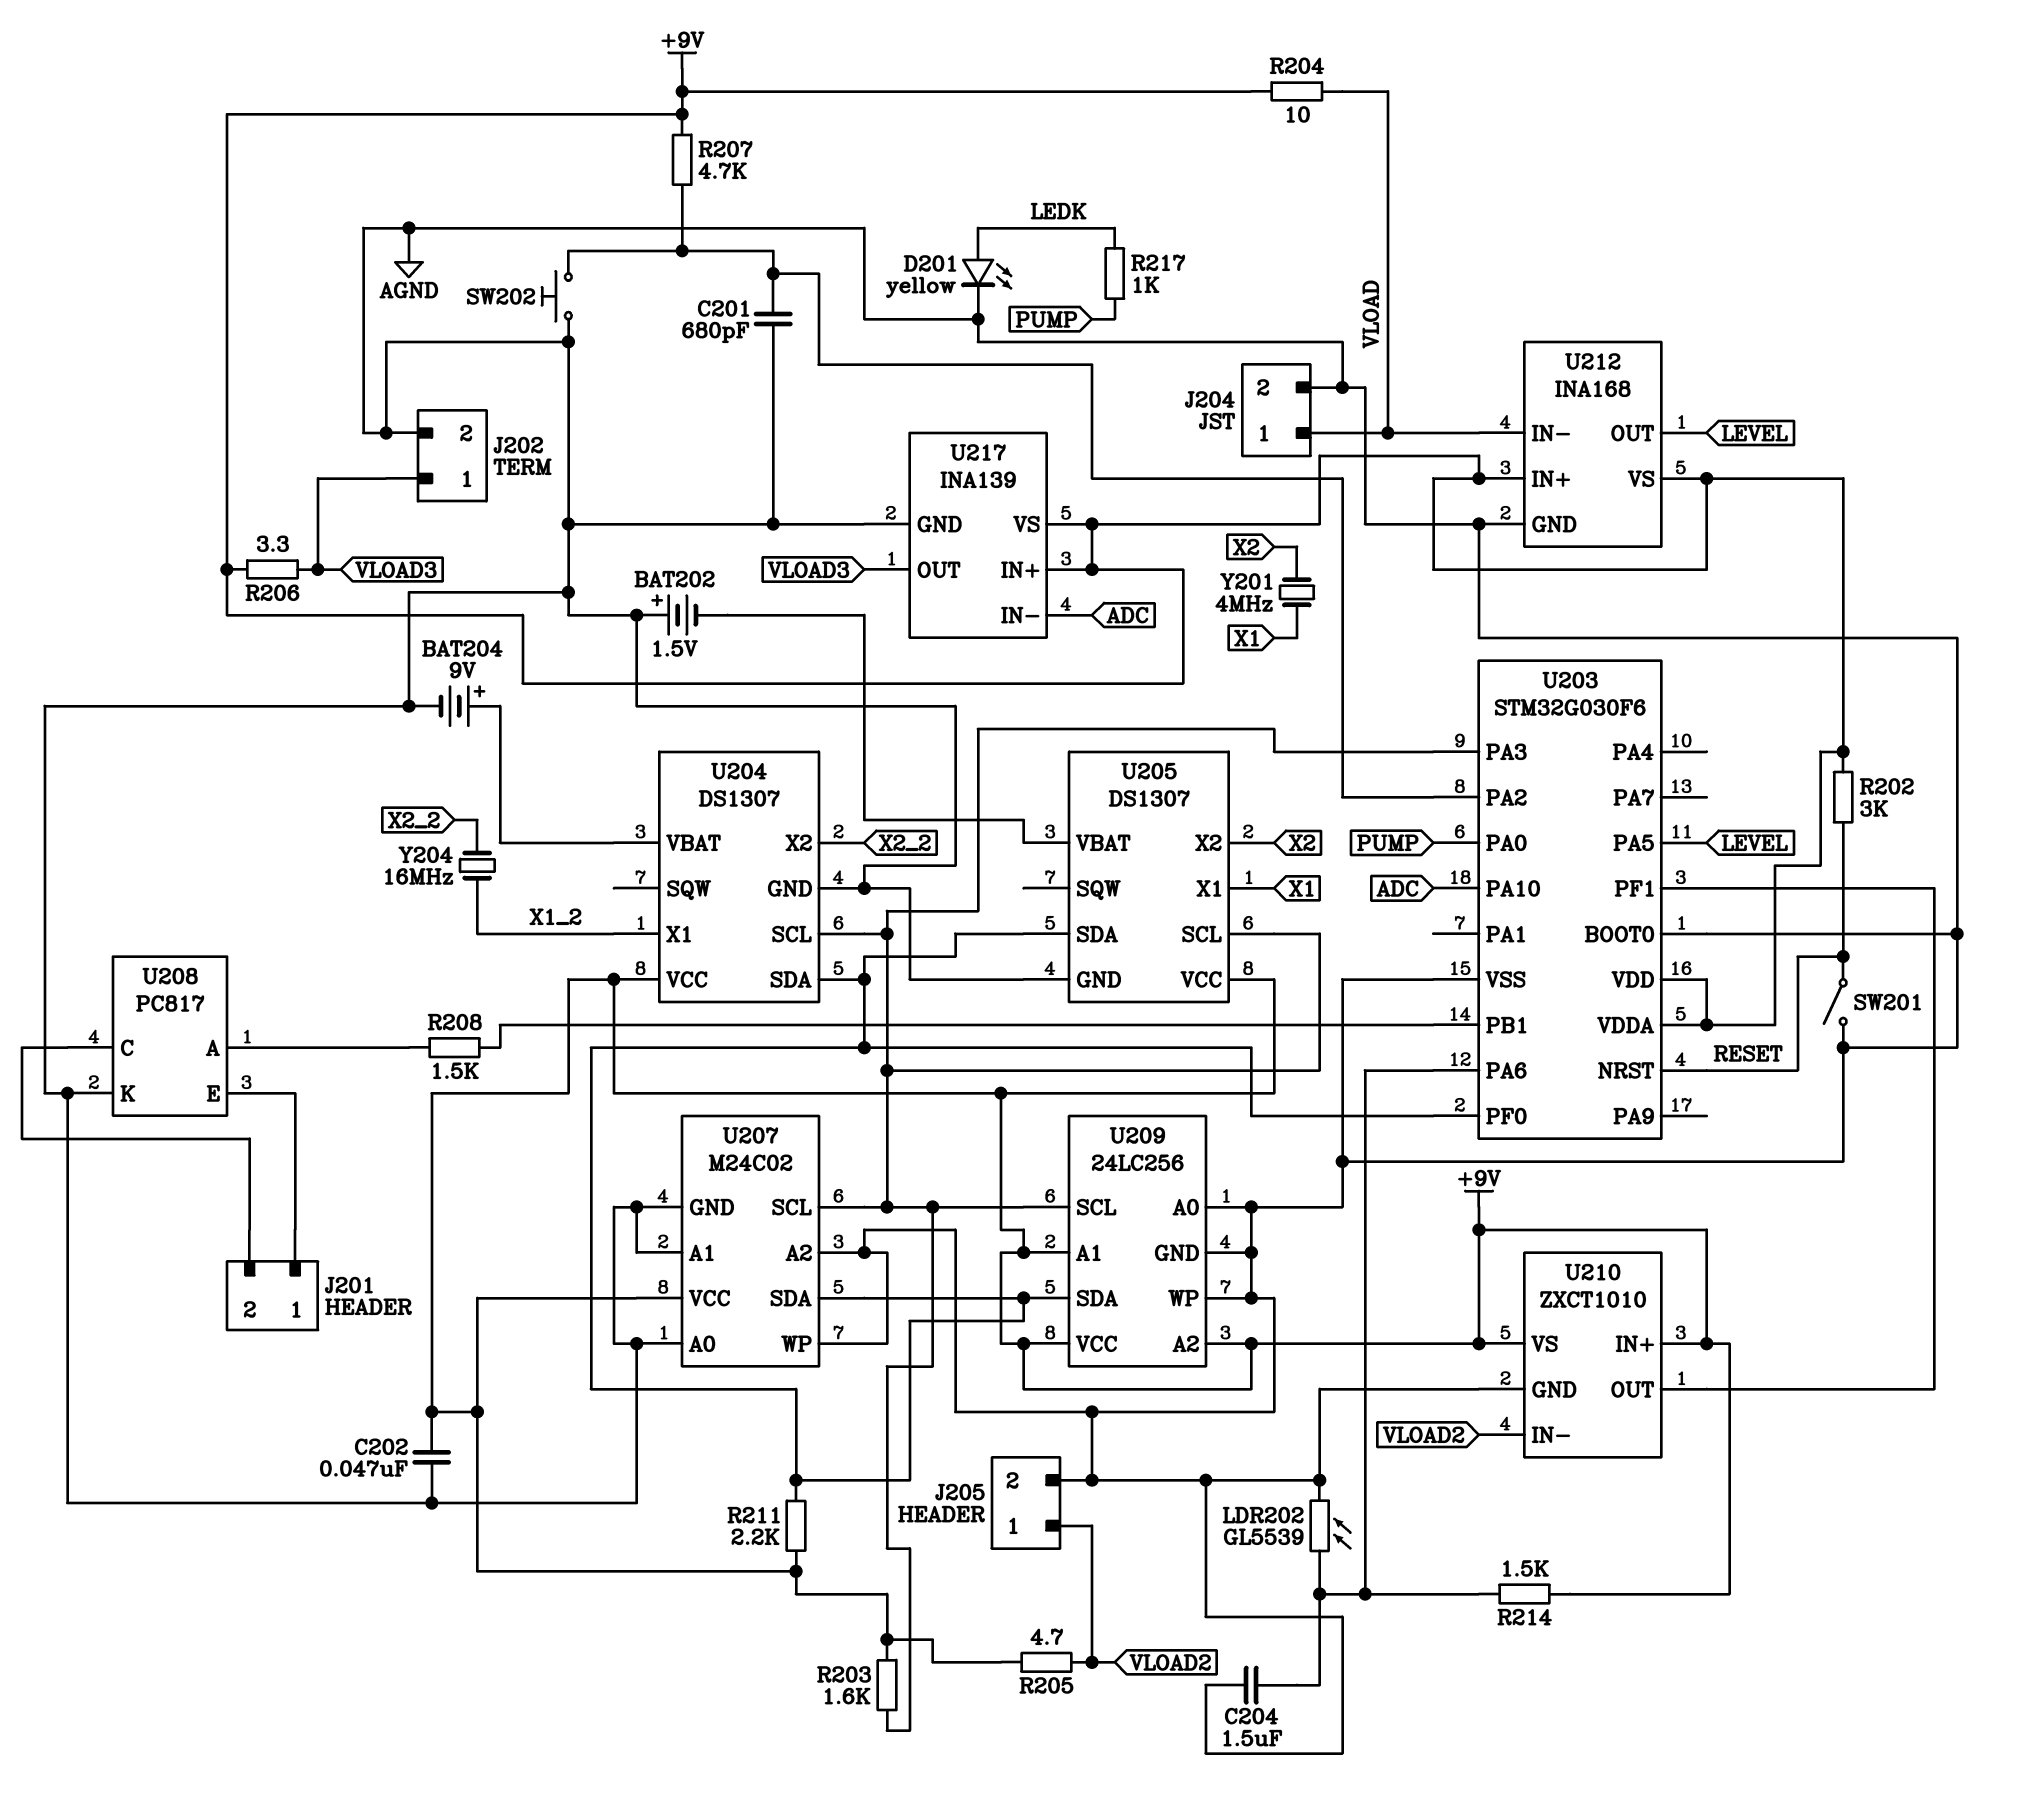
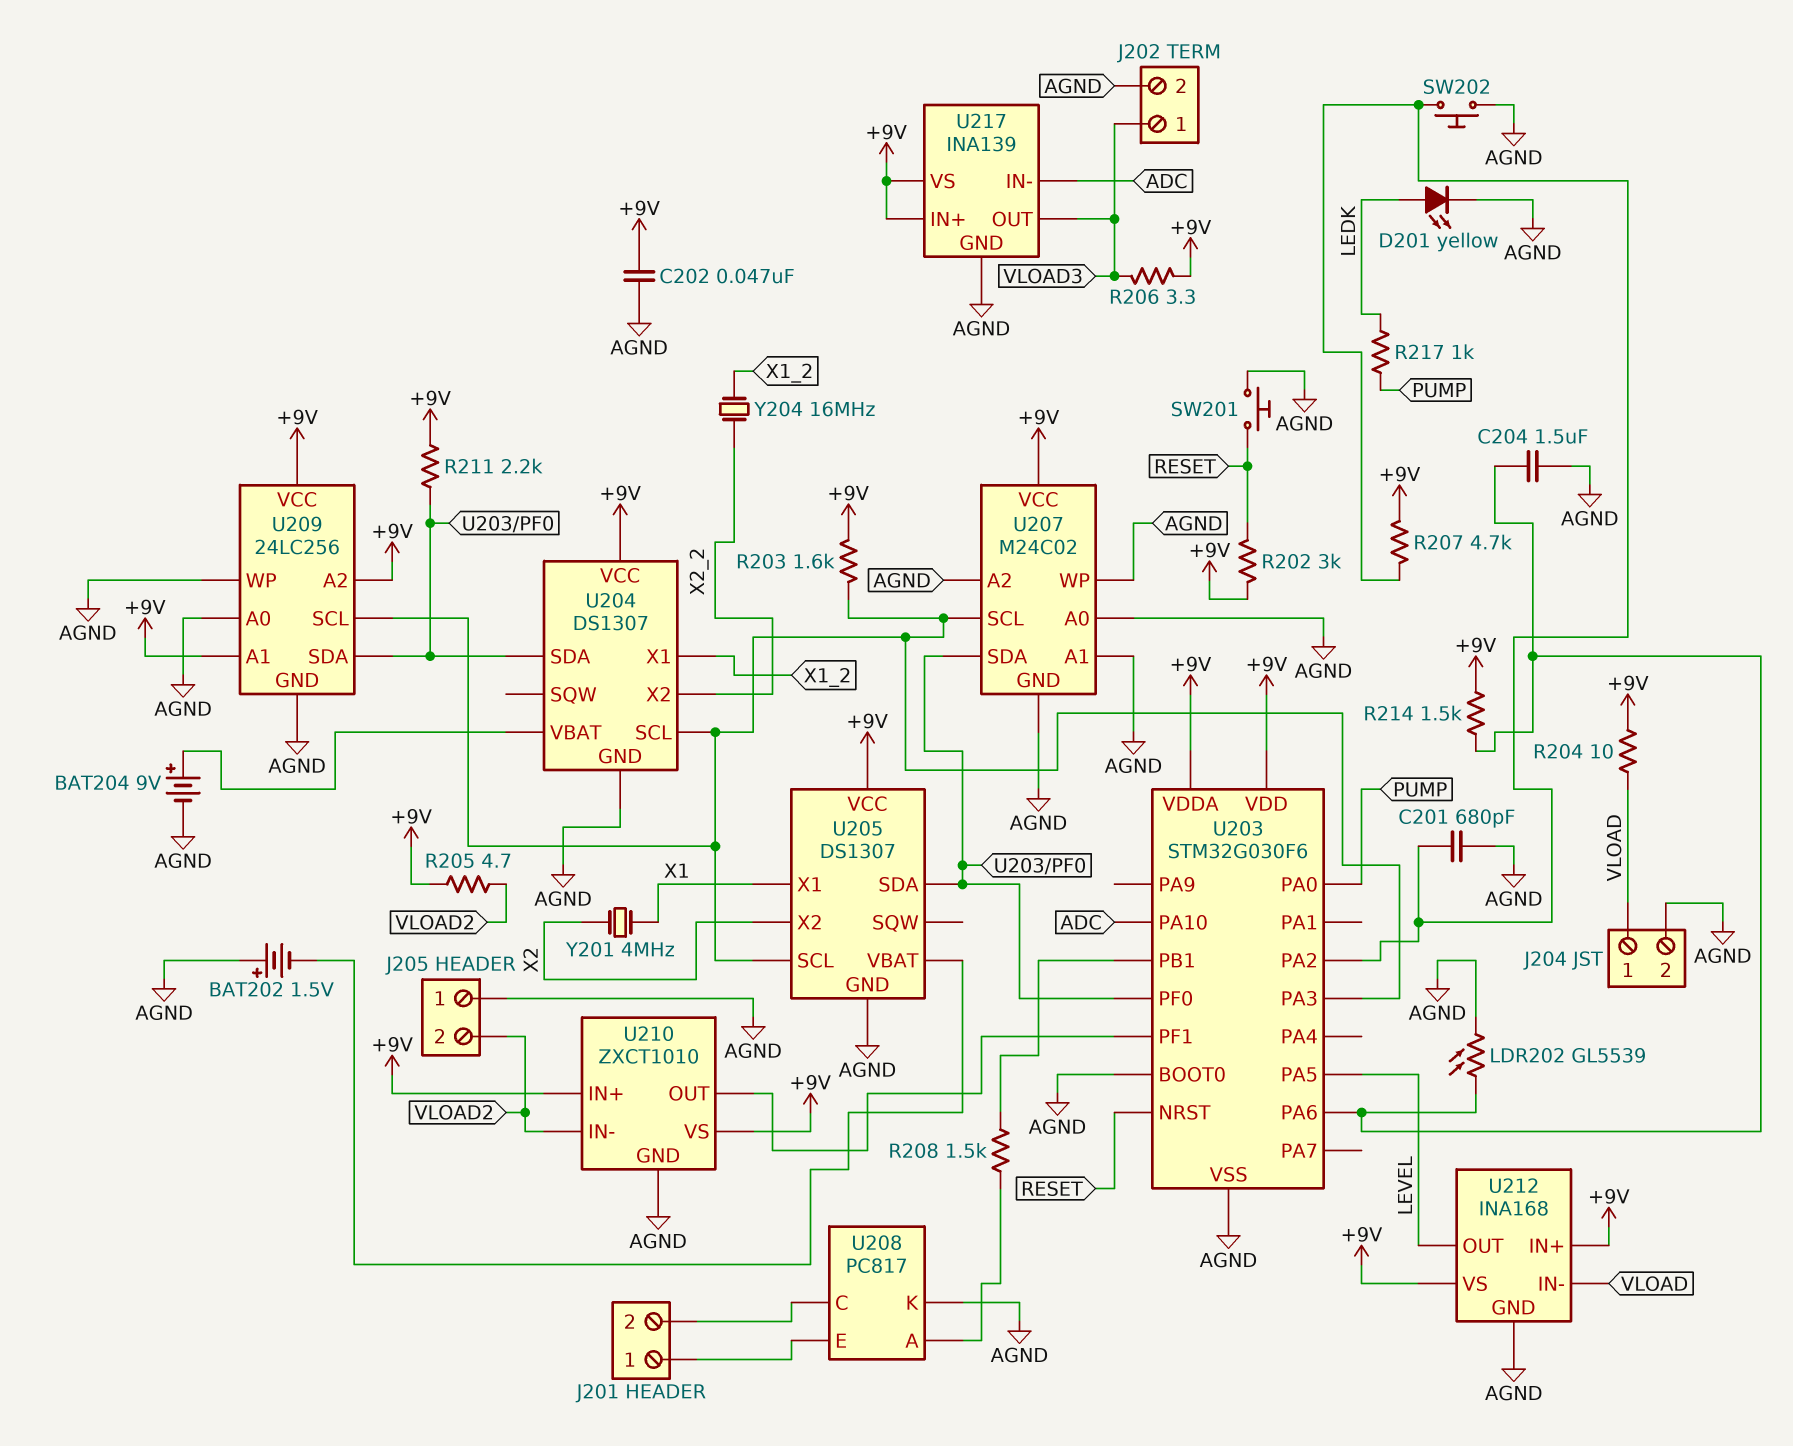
J205 pin 1: VLOAD2 -> AGND
J205 pin 2: AGND -> VLOAD2
SW201: switch (AGND, RESET) -> button (AGND, RESET)

